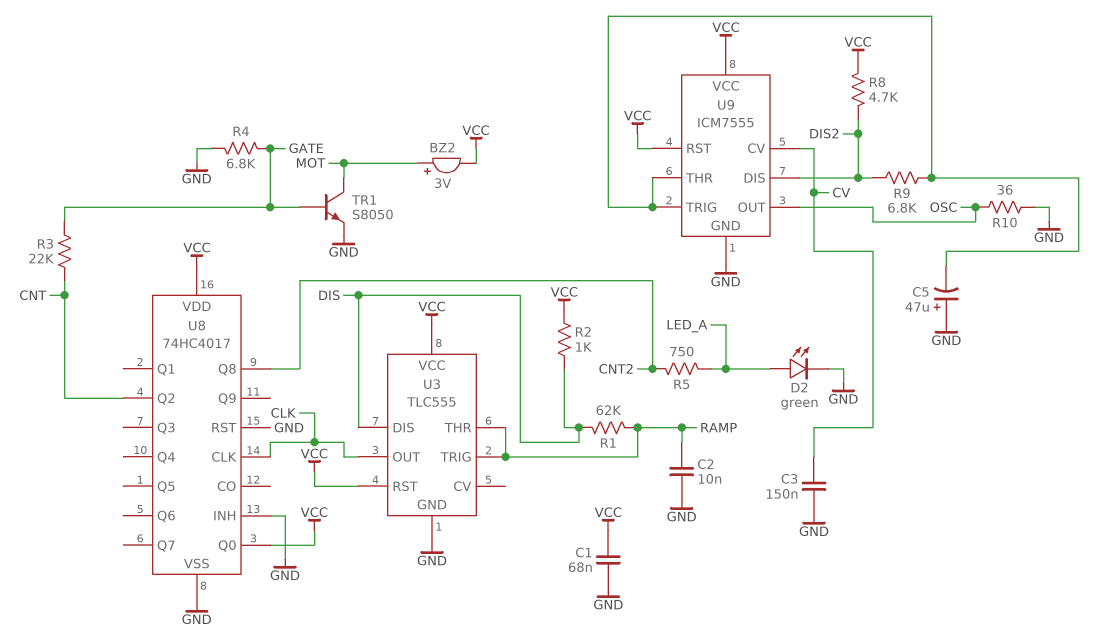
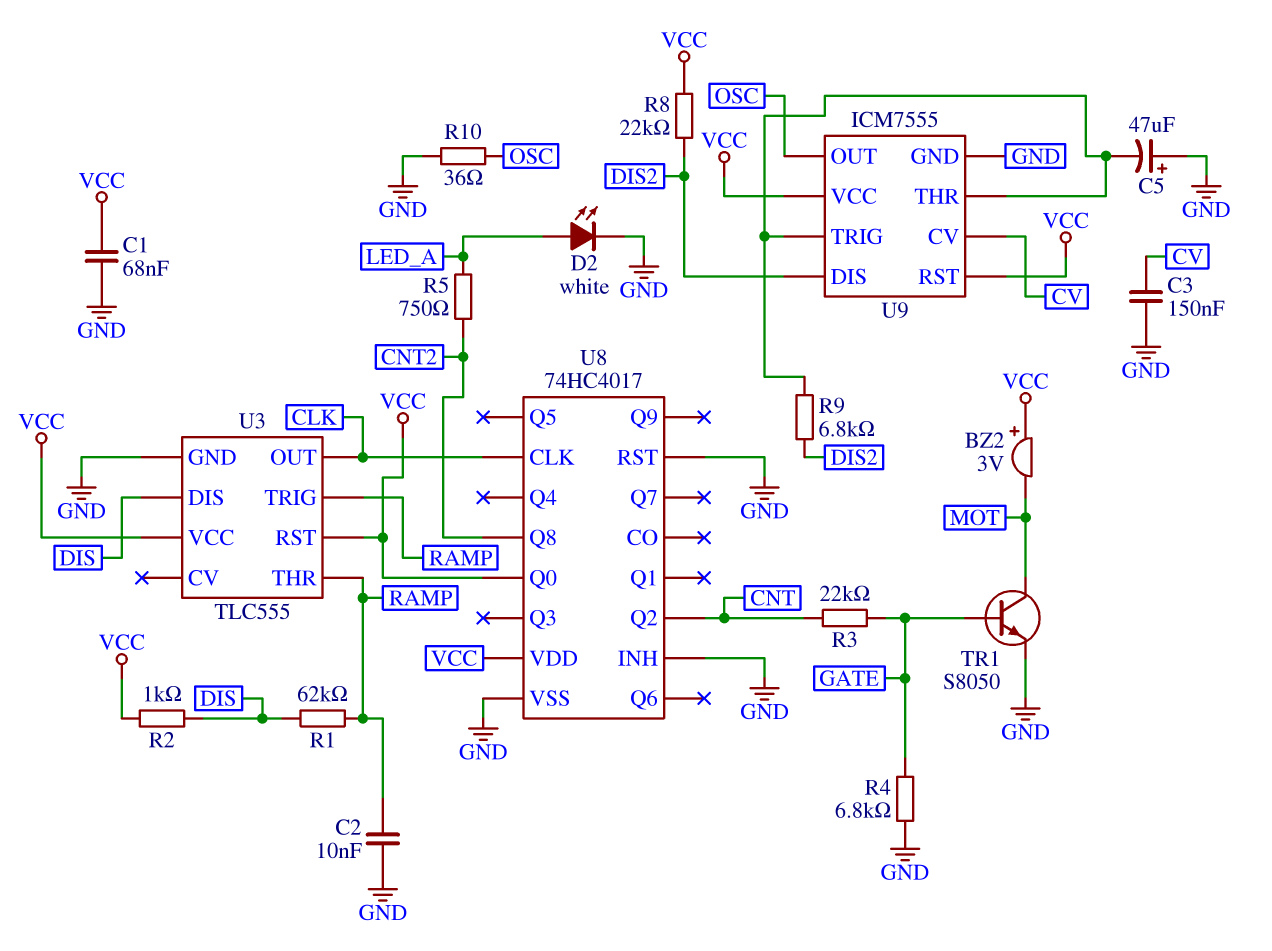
BZ2: buzzer 3V (plus MOT, minus VCC) -> buzzer 3V (plus VCC, minus MOT)
D2: LED green (A LED_A, K GND) -> LED white (A LED_A, K GND)
R8: 4.7k (DIS2, VCC) -> 22k (DIS2, VCC)

